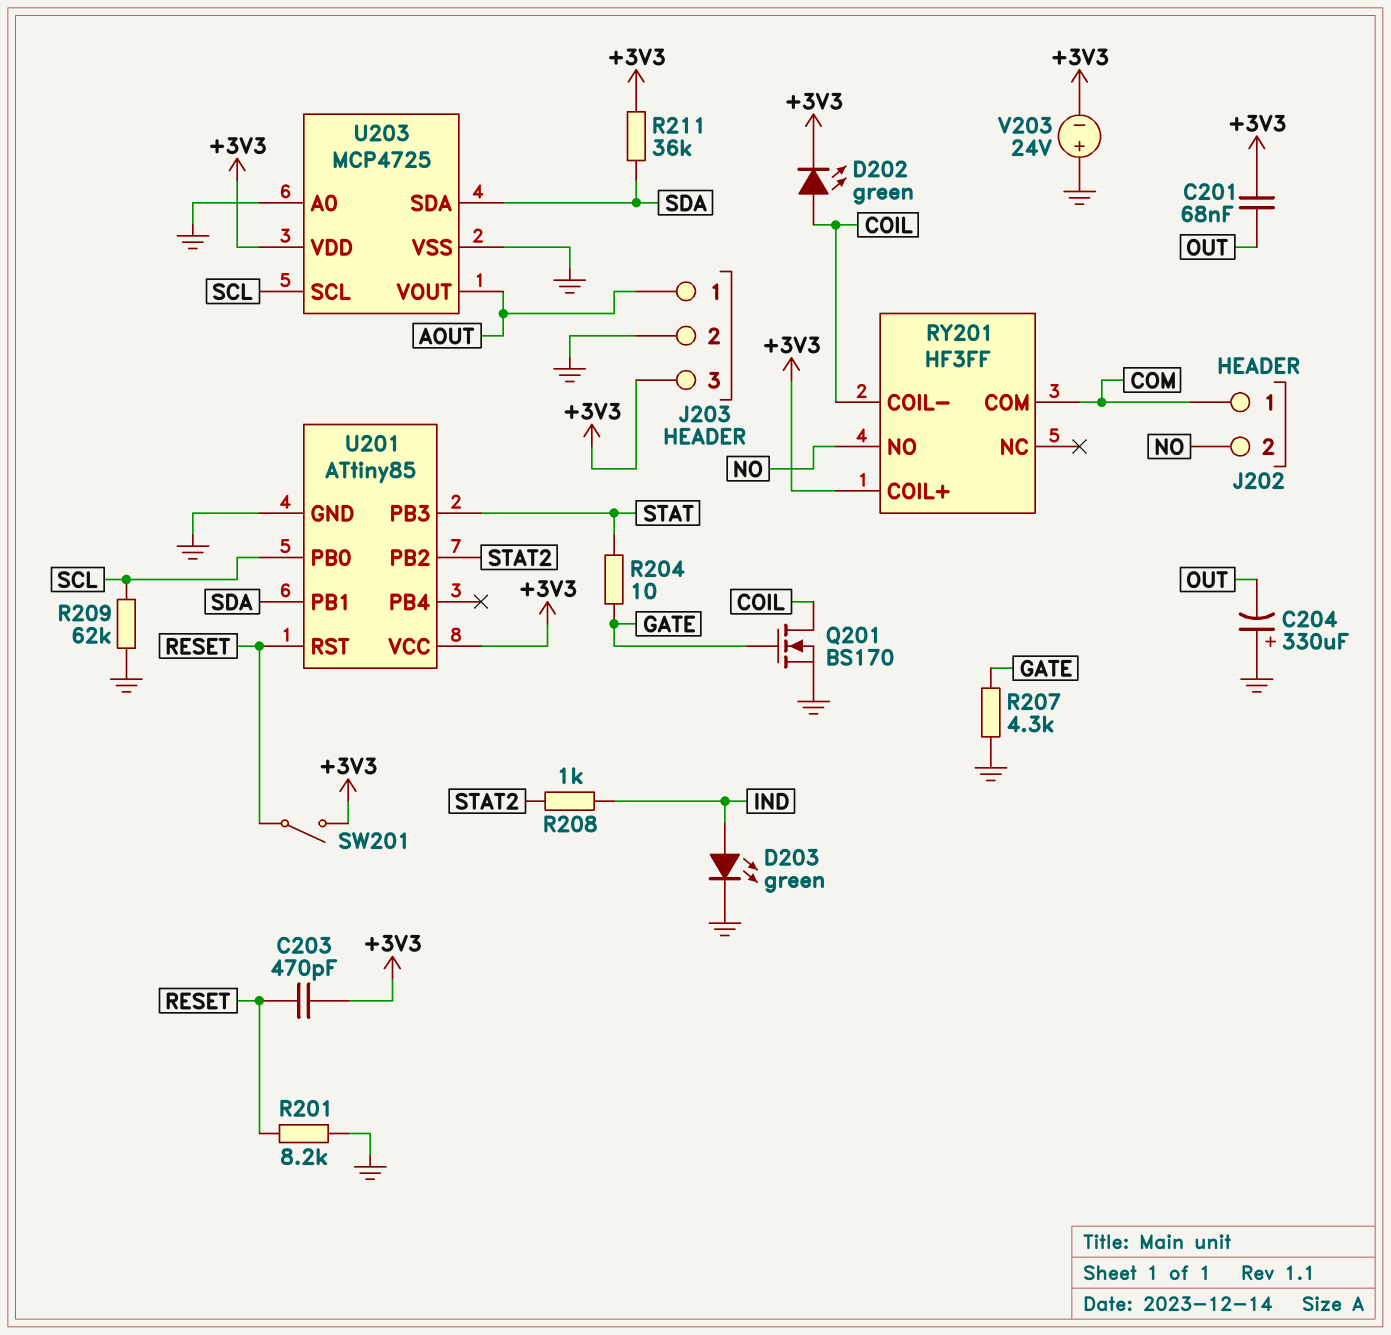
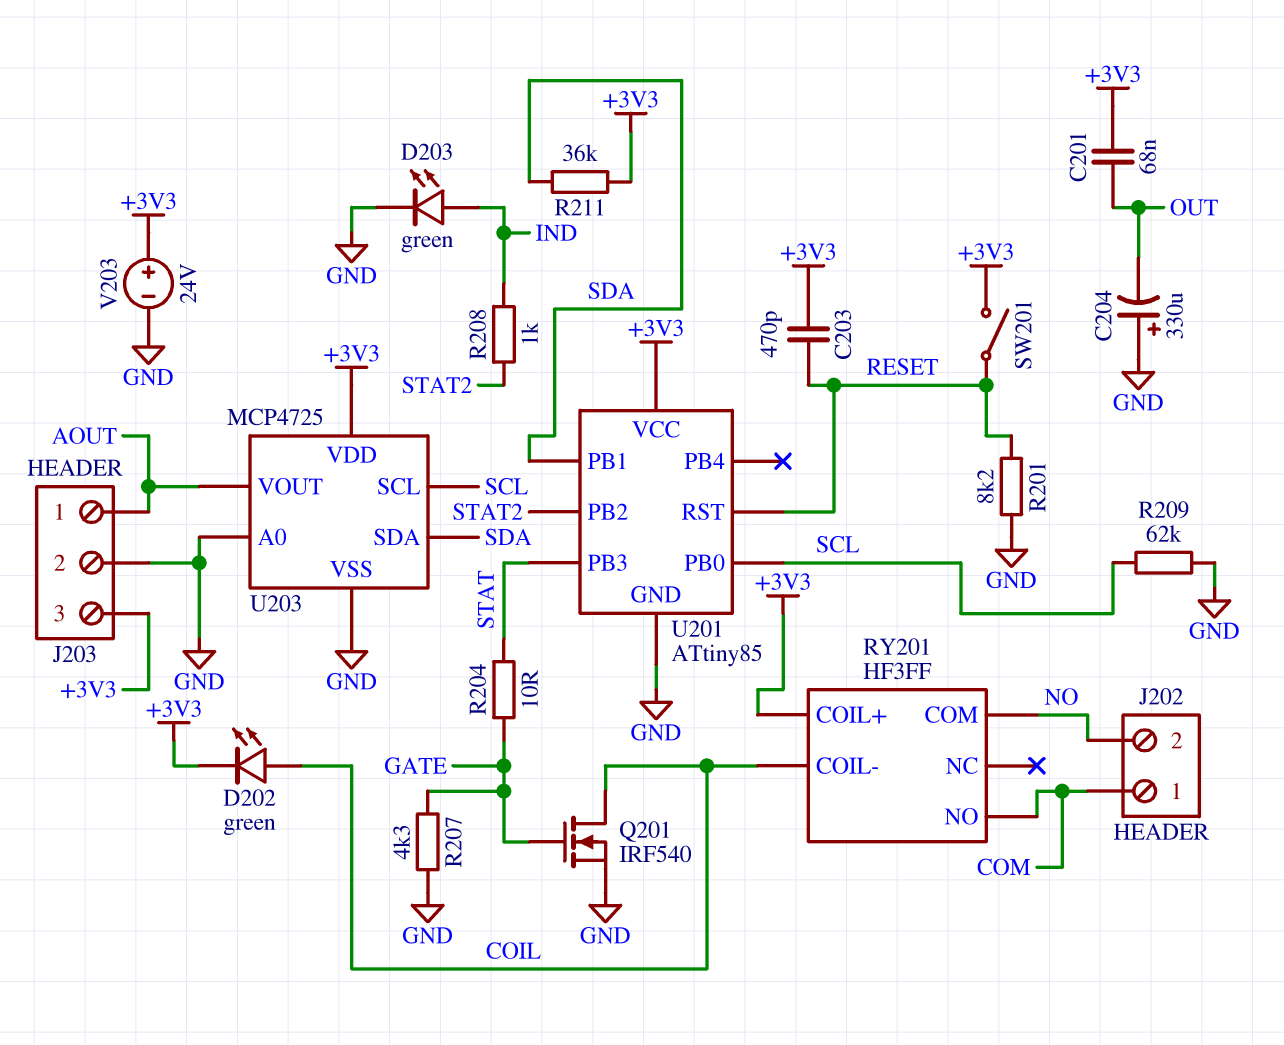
Q201: NMOS BS170 (G GATE, D COIL, S GND) -> NMOS IRF540 (G GATE, D COIL, S GND)
RY201 pin COM: COM -> NO
RY201 pin NO: NO -> COM
V203: 24V (plus GND, minus +3V3) -> 24V (plus +3V3, minus GND)

